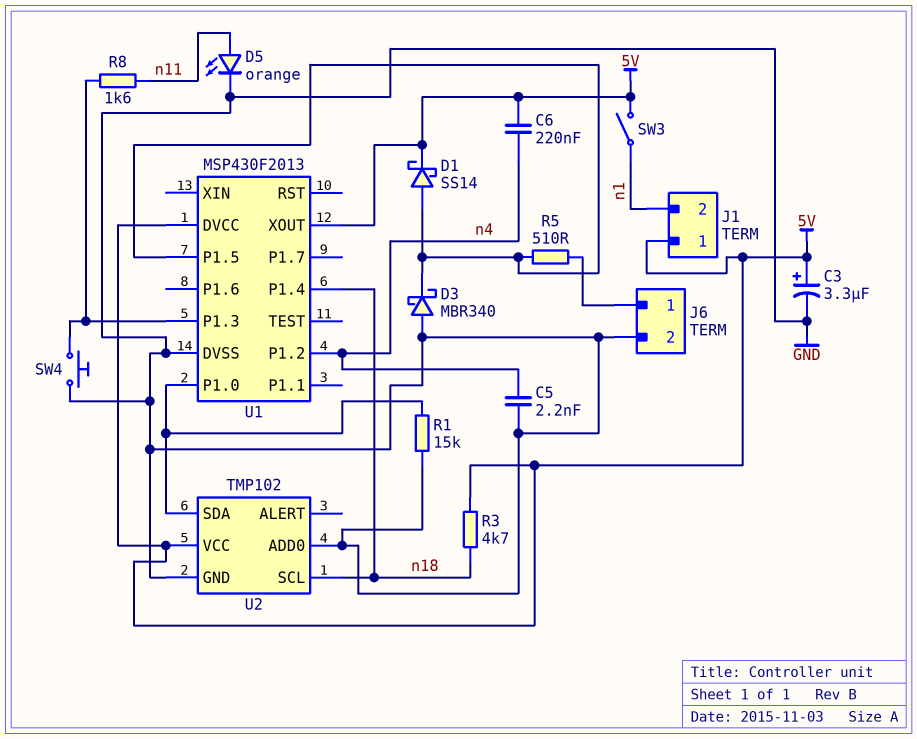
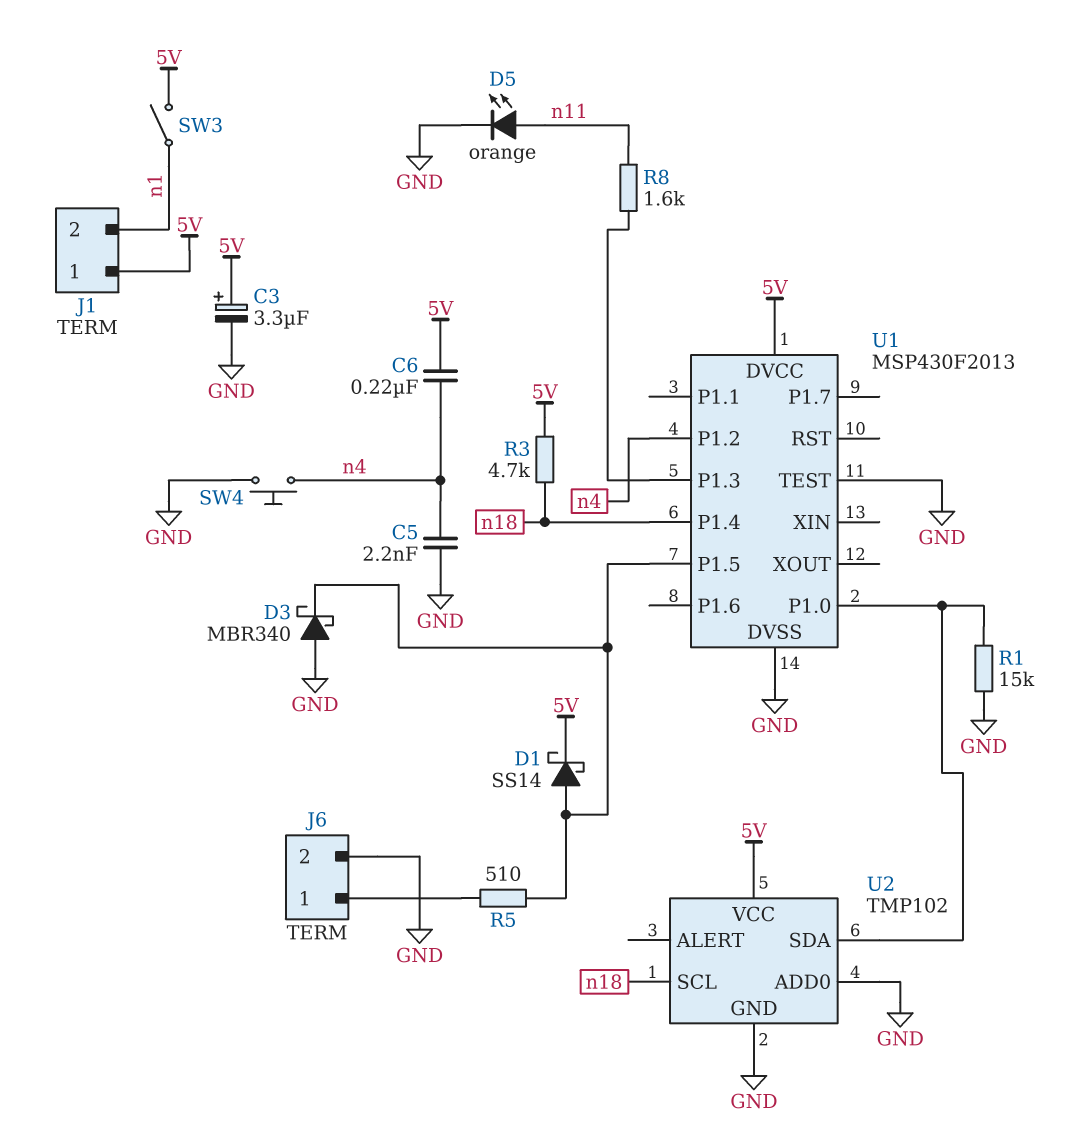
SW4: button (GND, U1/P1.3) -> button (GND, n4)
U1 pin TEST: none -> GND
U1 pin XOUT: 5V -> none

